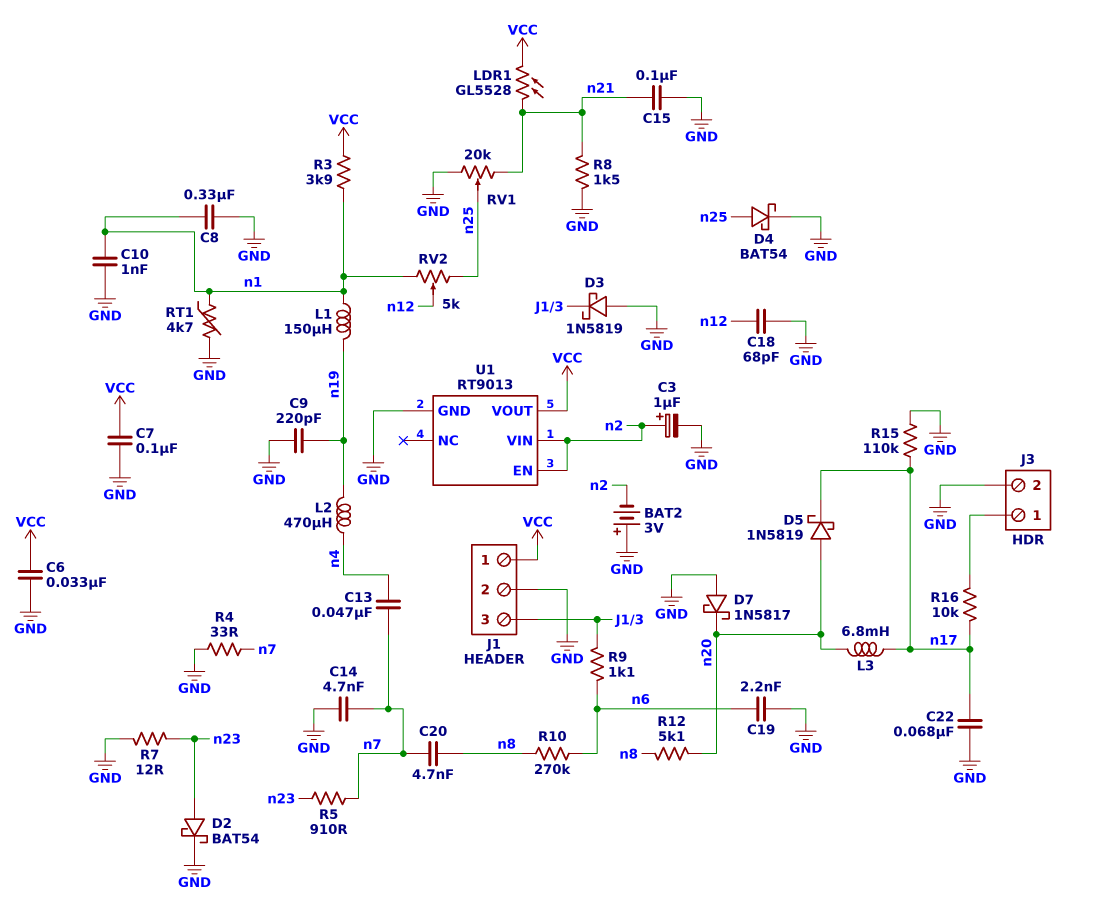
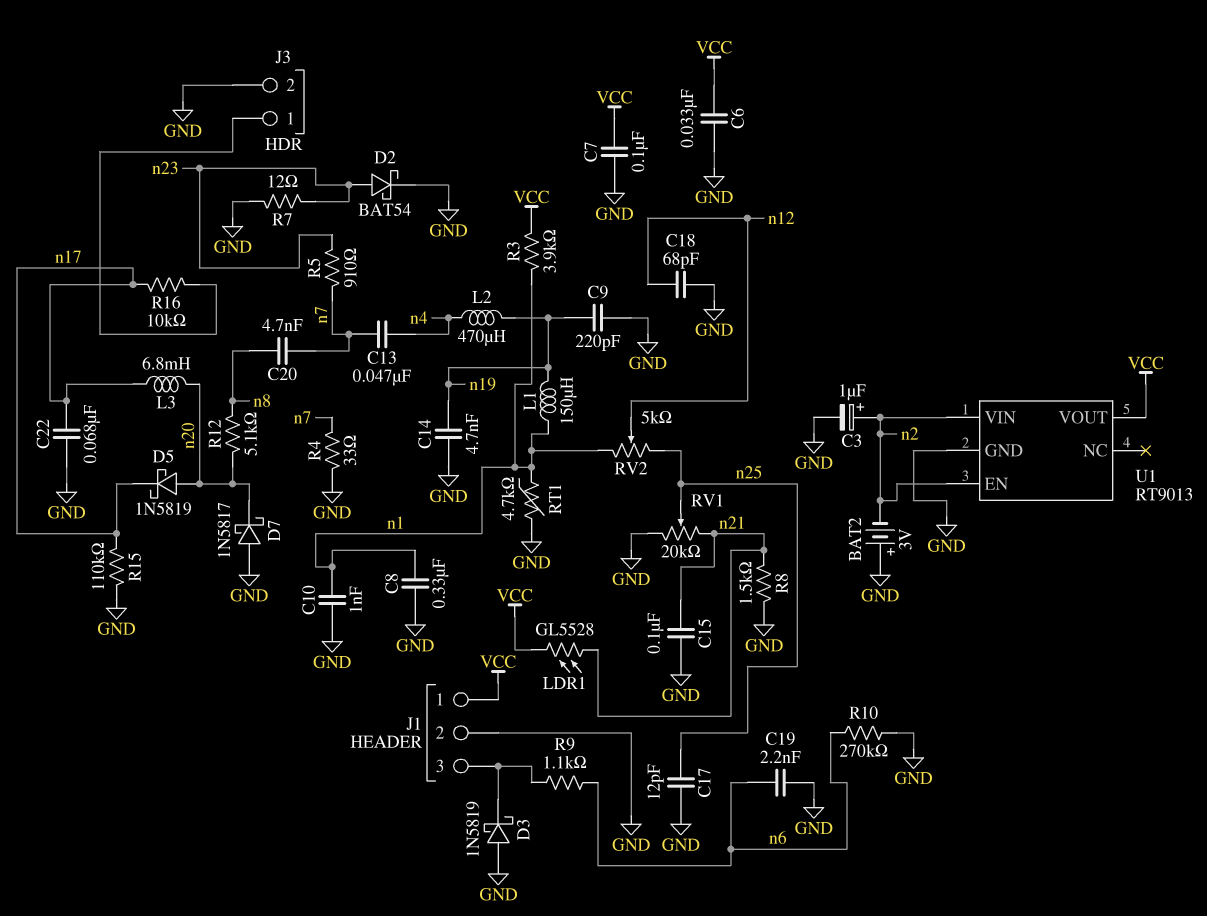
C14: 4.7nF (GND, n7) -> 4.7nF (GND, n19)
C17: none -> 12pF (GND, n25)
D4: schottky BAT54 (A n25, K GND) -> none
R10: 270k (n6, n8) -> 270k (GND, n6)

